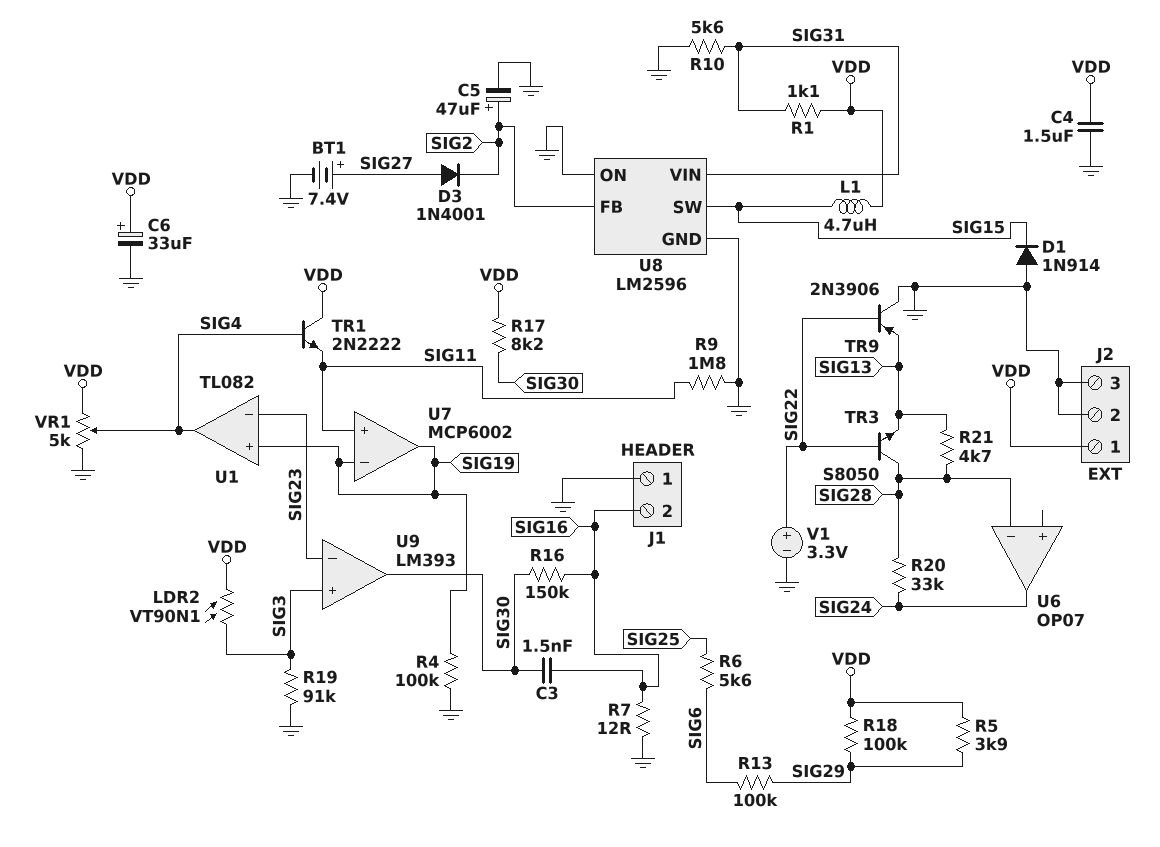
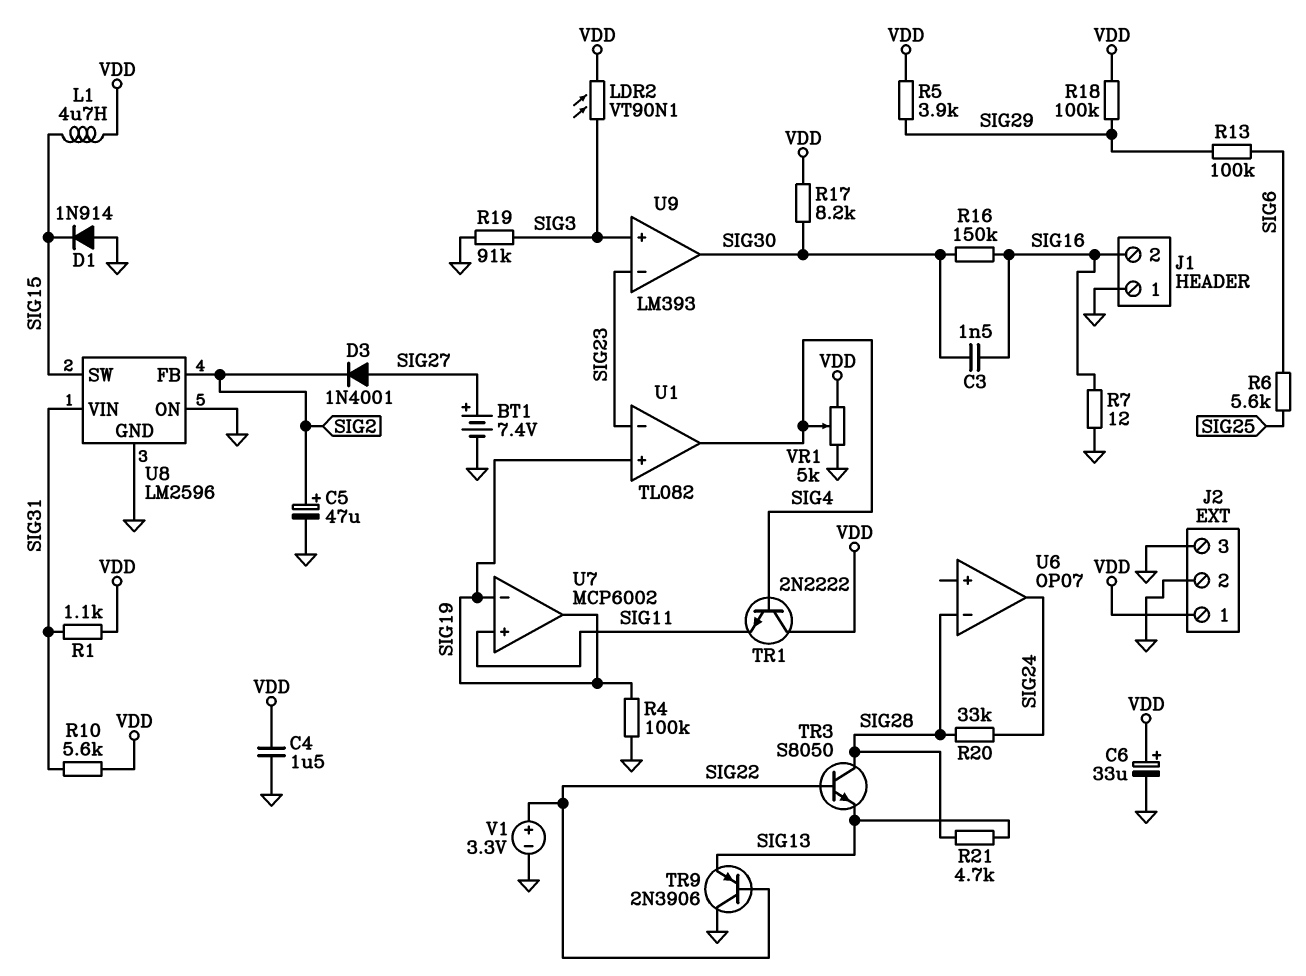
R9: 1.8M (GND, SIG11) -> none
R10: 5.6k (GND, SIG31) -> 5.6k (SIG31, VDD)

